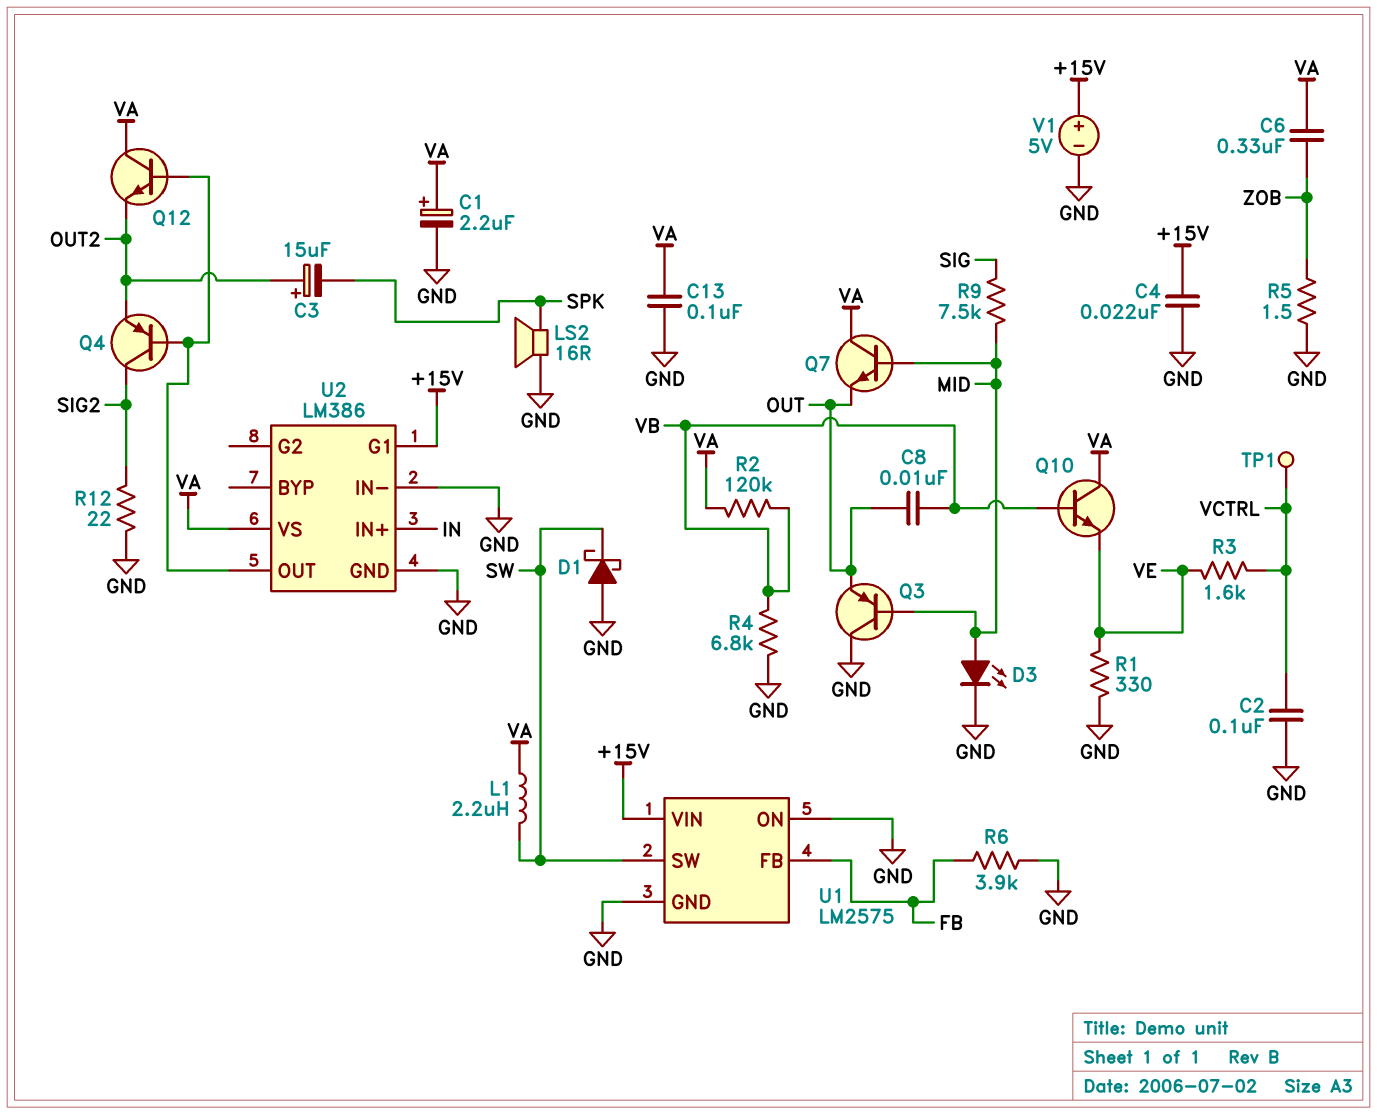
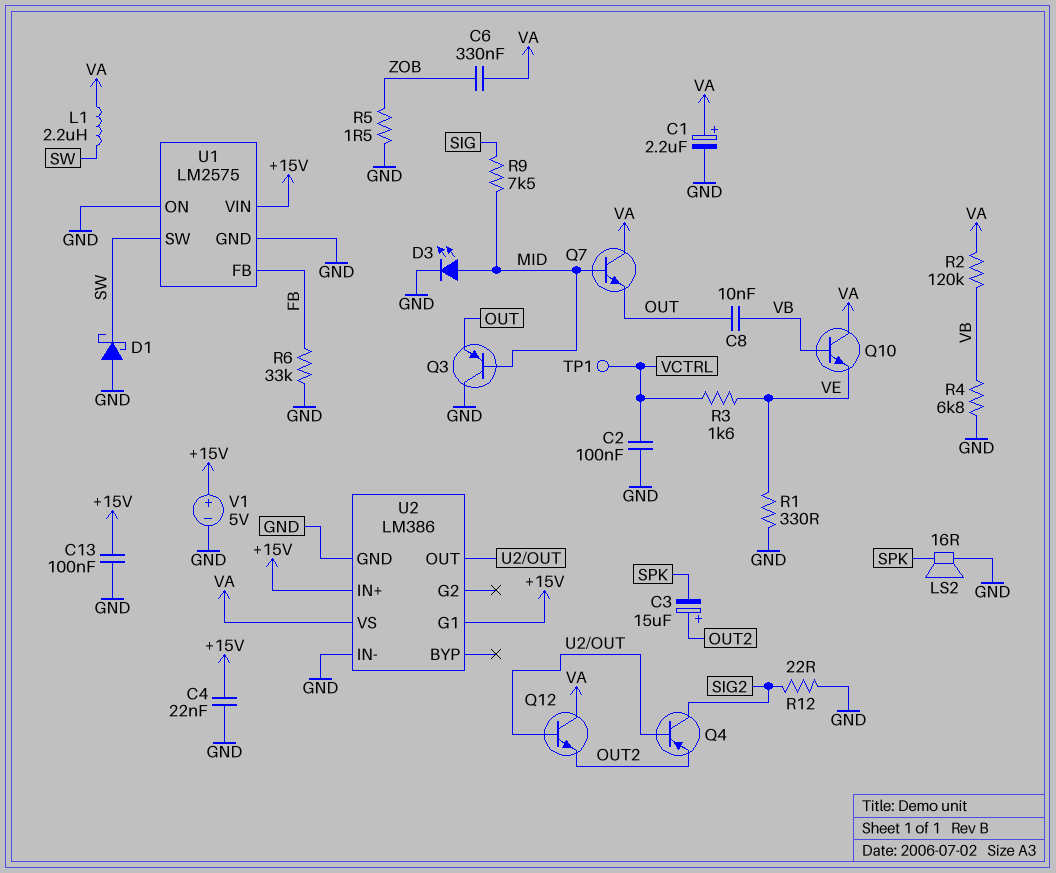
C13: 100nF (GND, VA) -> 100nF (+15V, GND)
R6: 3.9k (FB, GND) -> 33k (FB, GND)
U2 pin IN+: IN -> +15V

